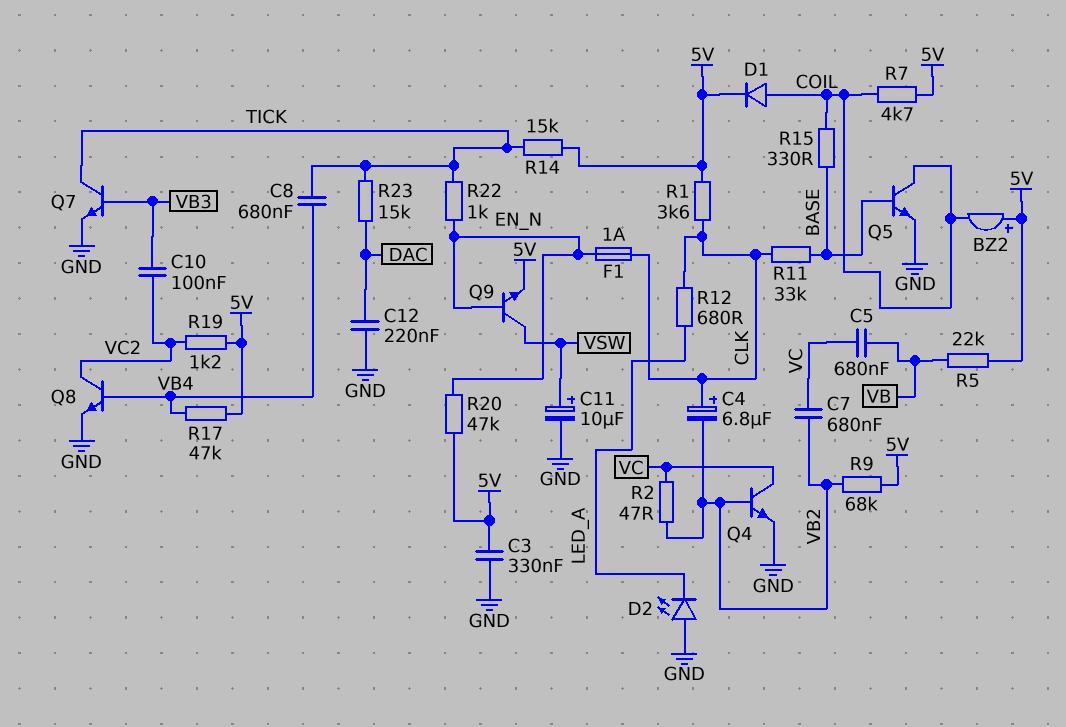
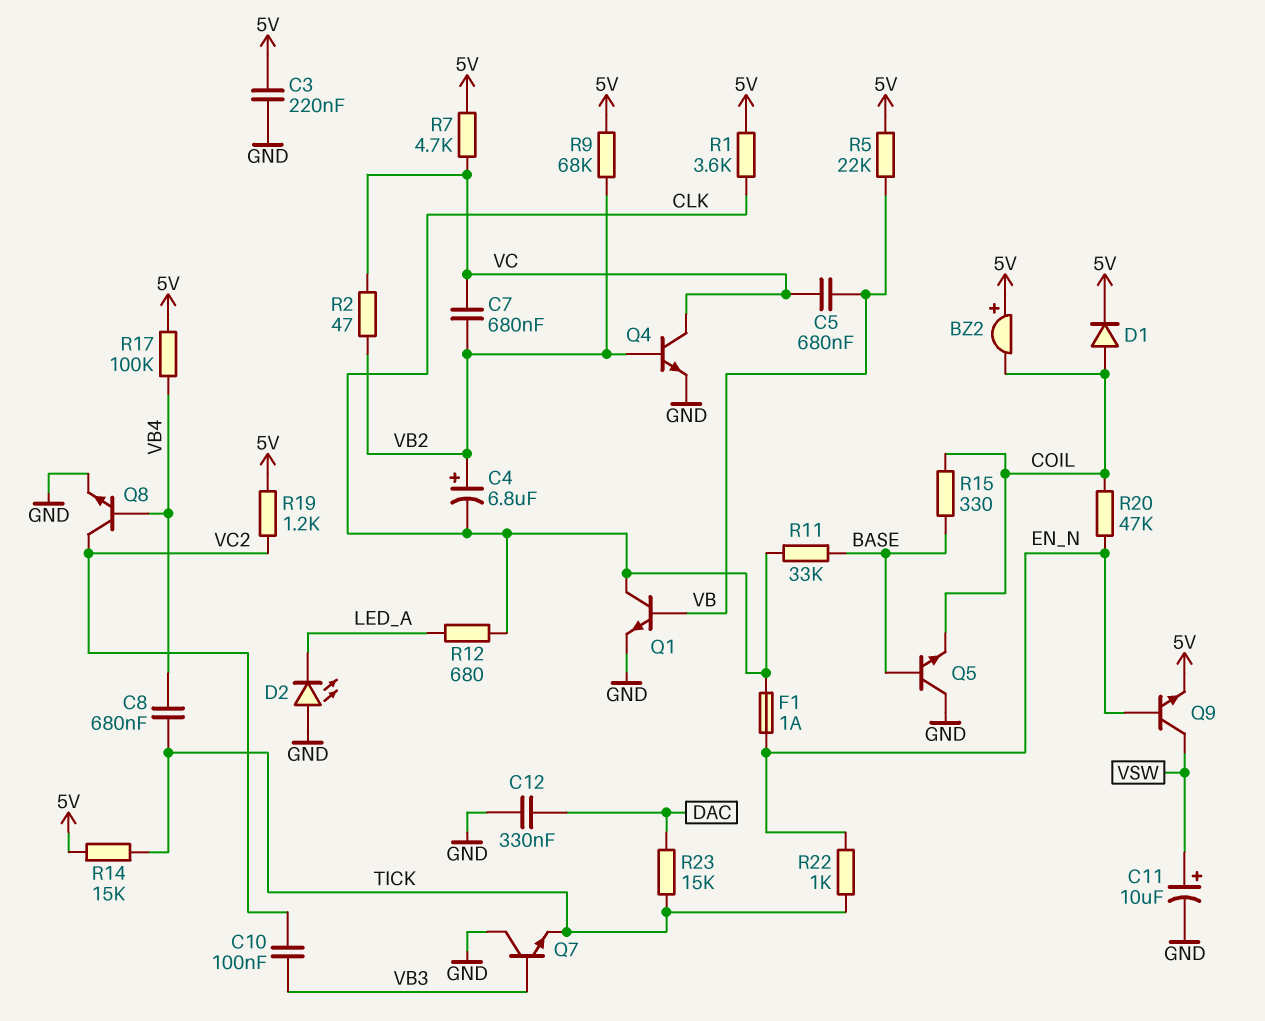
C3: 330nF (5V, GND) -> 220nF (5V, GND)
C4: 6.8uF (plus CLK, minus VB2) -> 6.8uF (plus VB2, minus CLK)
C12: 220nF (DAC, GND) -> 330nF (DAC, GND)
Q1: none -> NPN (B VB, C CLK, E GND)
Q5: NPN (B BASE, C COIL, E GND) -> NPN (B BASE, C GND, E COIL)
Q7: NPN (B VB3, C TICK, E GND) -> NPN (B VB3, C GND, E TICK)
R7: 4.7k (5V, COIL) -> 4.7k (5V, VC)
R17: 47k (5V, VB4) -> 100k (5V, VB4)
R20: 47k (5V, EN_N) -> 47k (COIL, EN_N)

